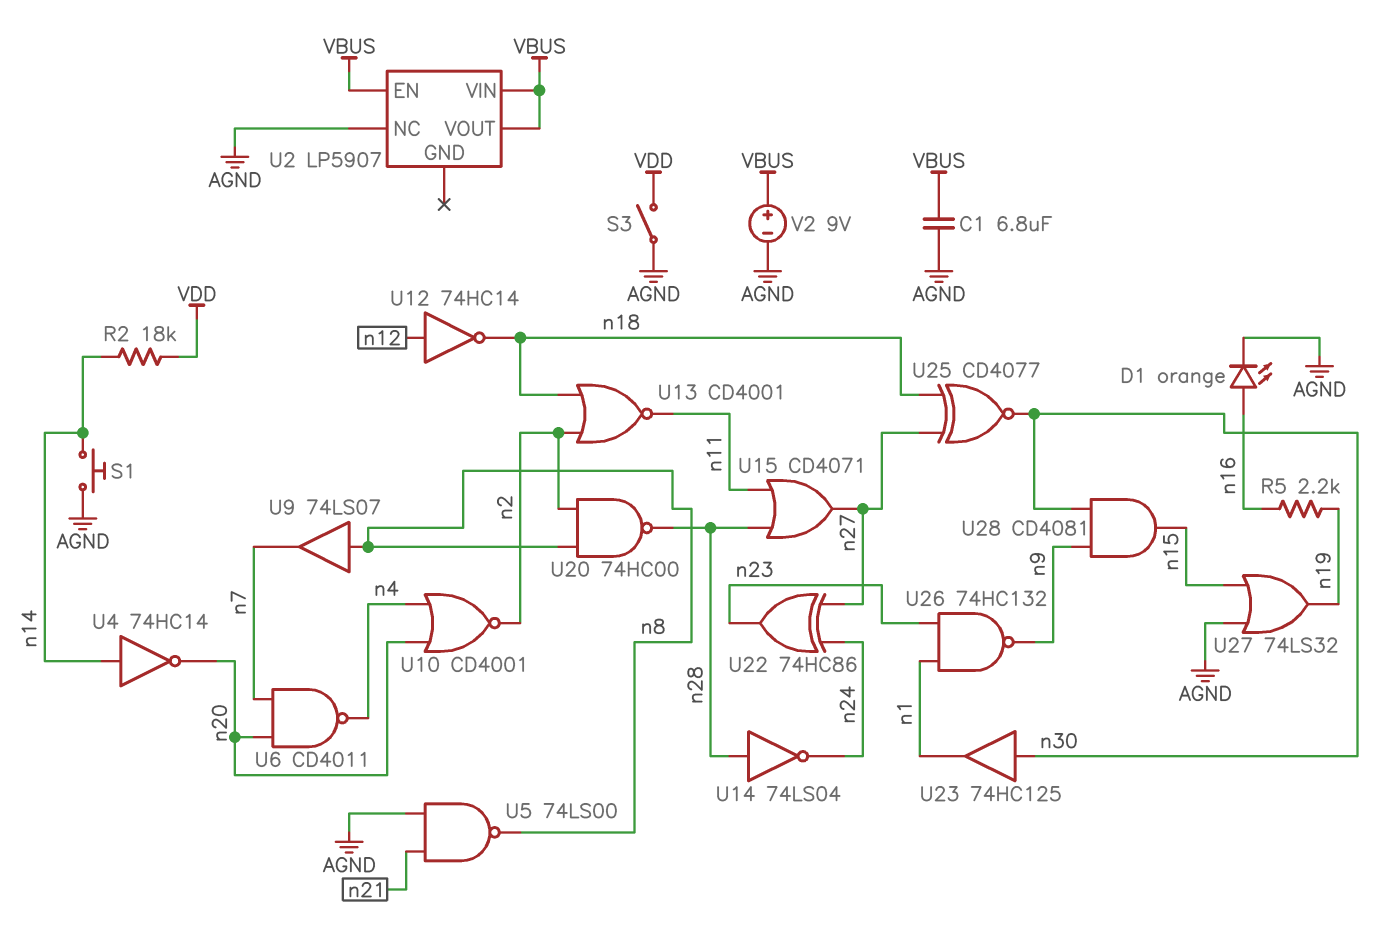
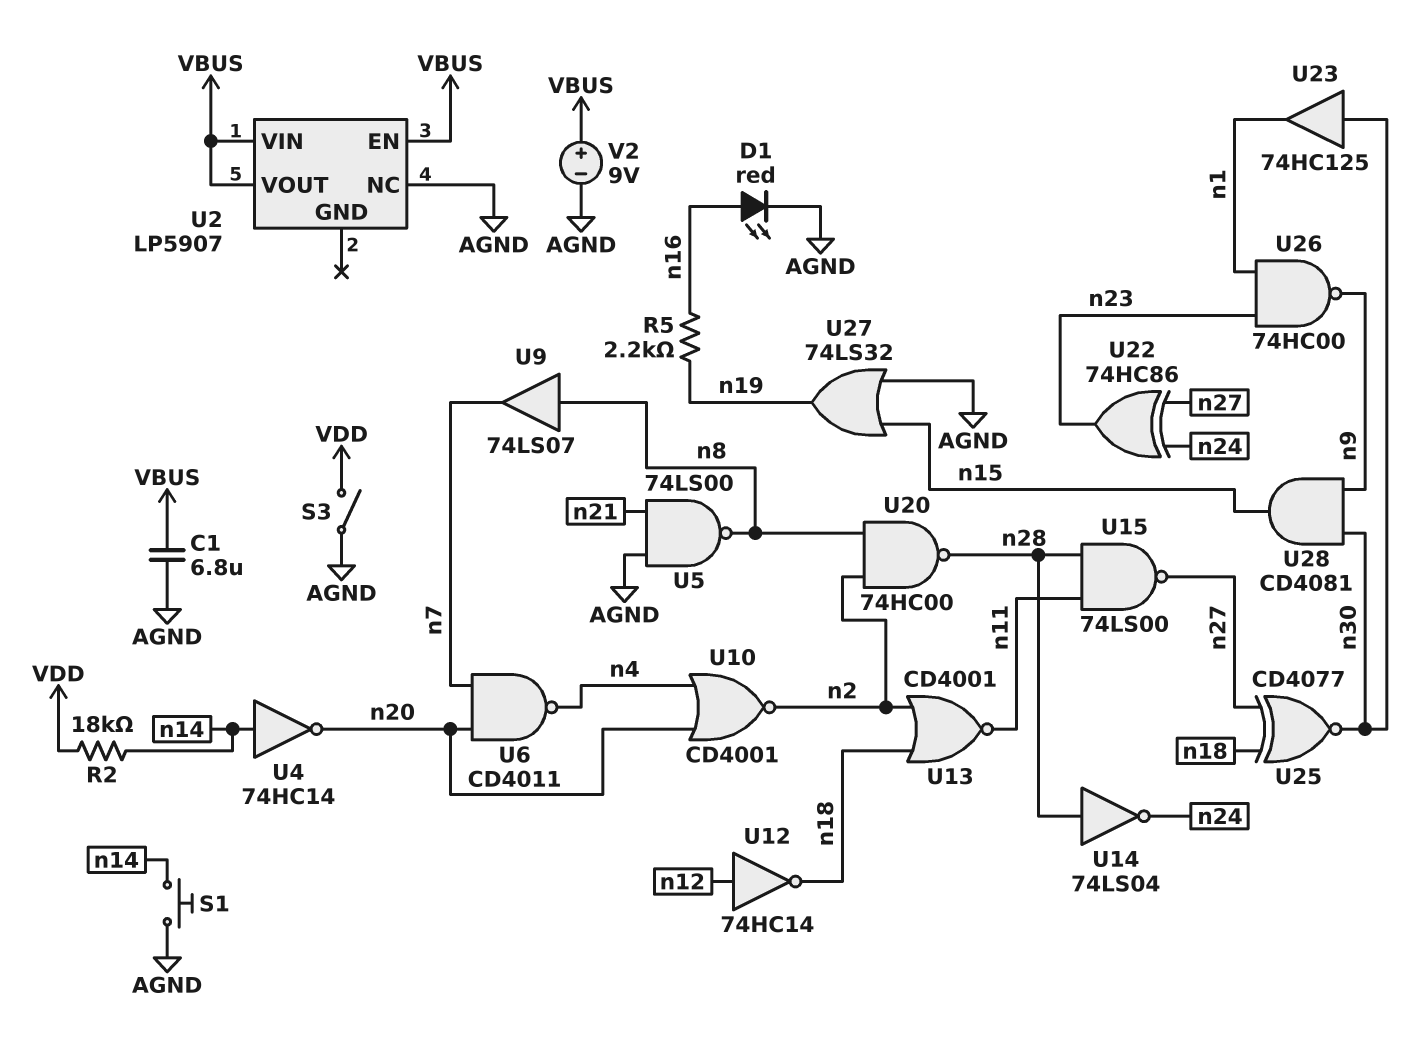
D1: LED orange (A n16, K AGND) -> LED red (A n16, K AGND)
U15: OR CD4071 (in n11, in n28, out n27) -> NAND 74LS00 (in n11, in n28, out n27)
U26: NAND 74HC132 (in n1, in n23, out n9) -> NAND 74HC00 (in n1, in n23, out n9)

